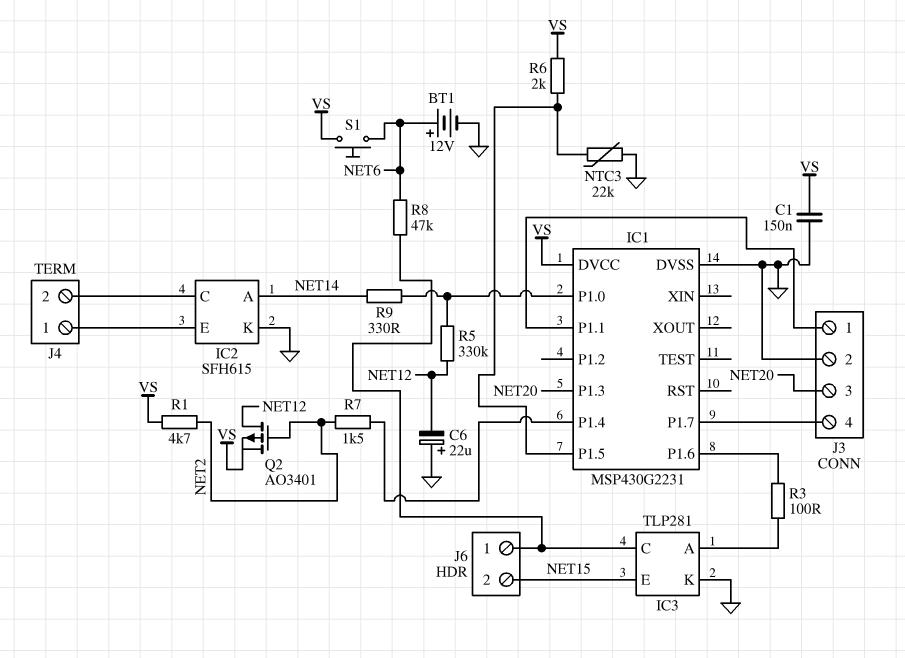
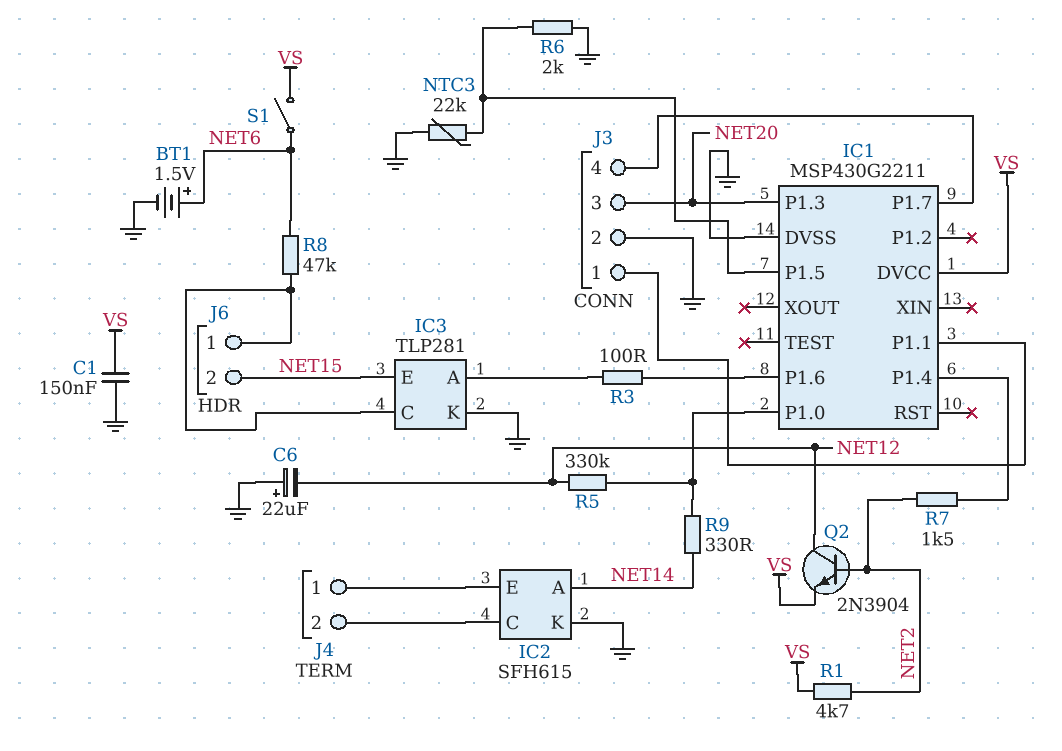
BT1: 12V (plus NET6, minus GND) -> 1.5V (plus NET6, minus GND)
IC1: MSP430G2231 -> MSP430G2211
Q2: PMOS AO3401 (G NET2, D NET12, S VS) -> NPN 2N3904 (B NET2, C NET12, E VS)
R6: 2k (IC1/P1.5, VS) -> 2k (GND, IC1/P1.5)
S1: button (NET6, VS) -> switch (NET6, VS)

